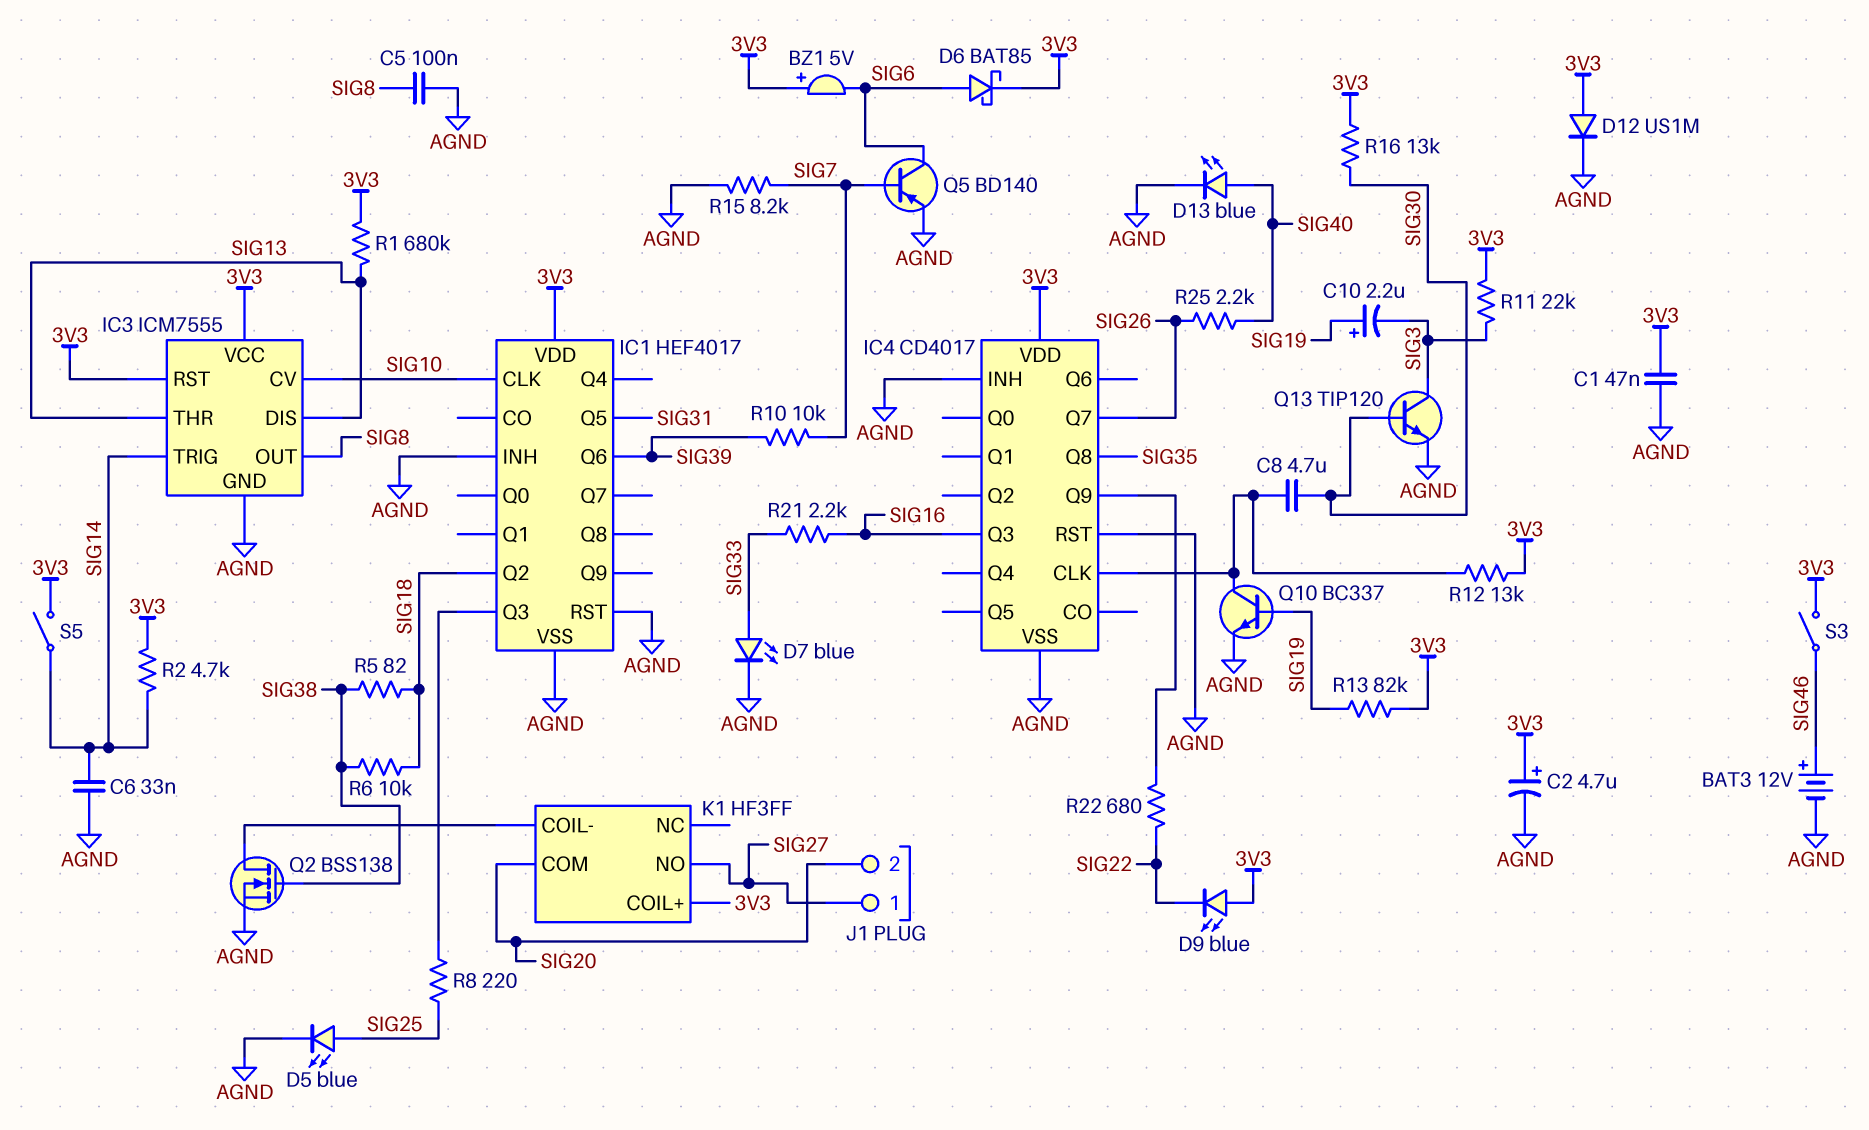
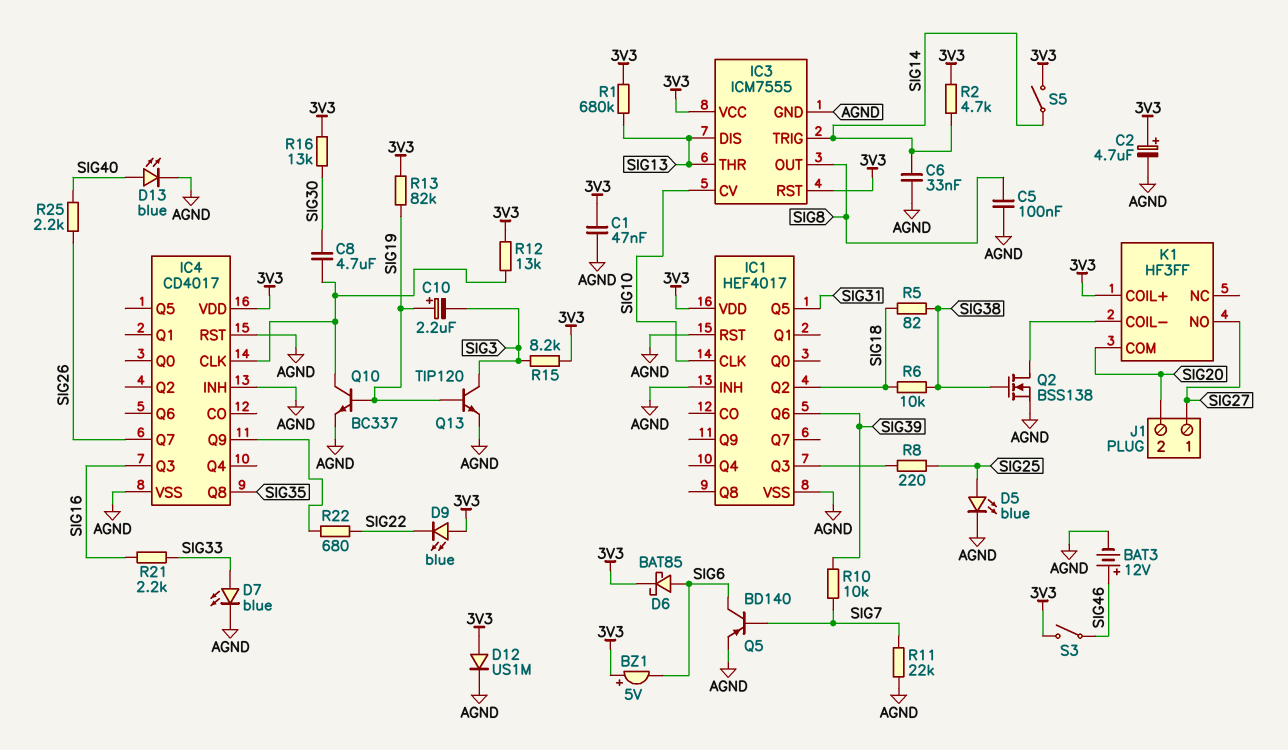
Q13: NPN TIP120 (B SIG30, C SIG3, E AGND) -> NPN TIP120 (B SIG19, C SIG3, E AGND)
R11: 22k (3V3, SIG3) -> 22k (AGND, SIG7)
R15: 8.2k (AGND, SIG7) -> 8.2k (3V3, SIG3)

